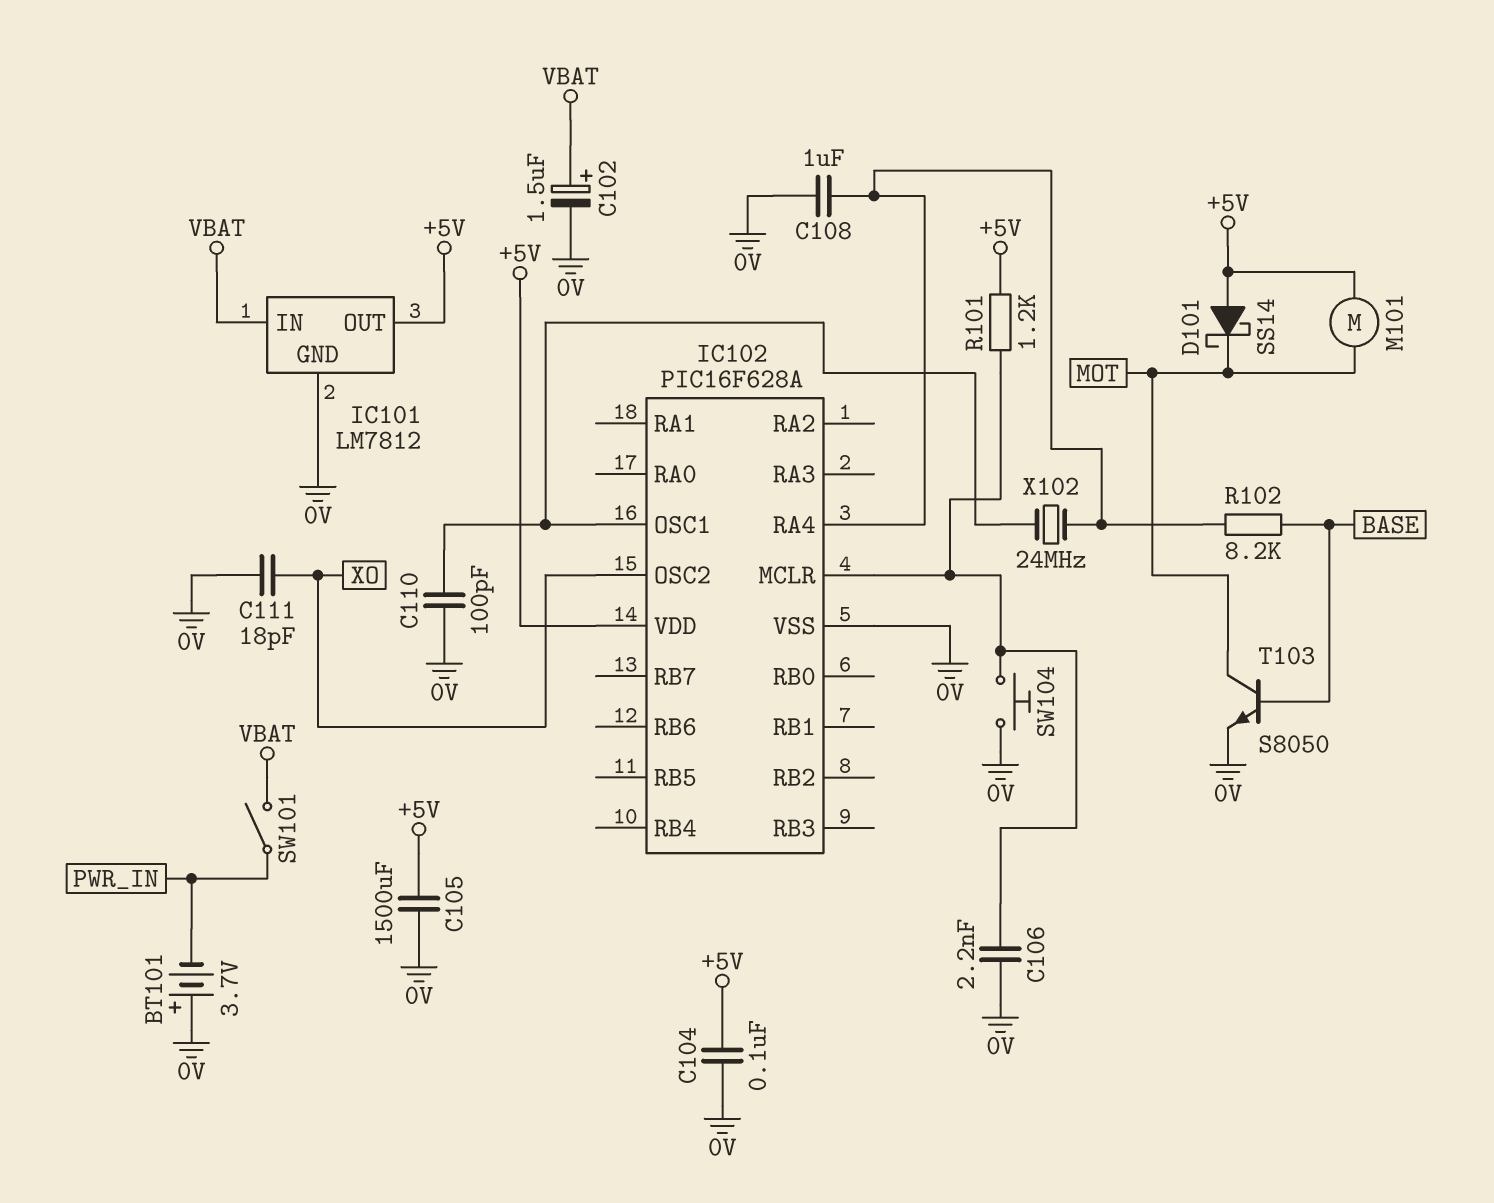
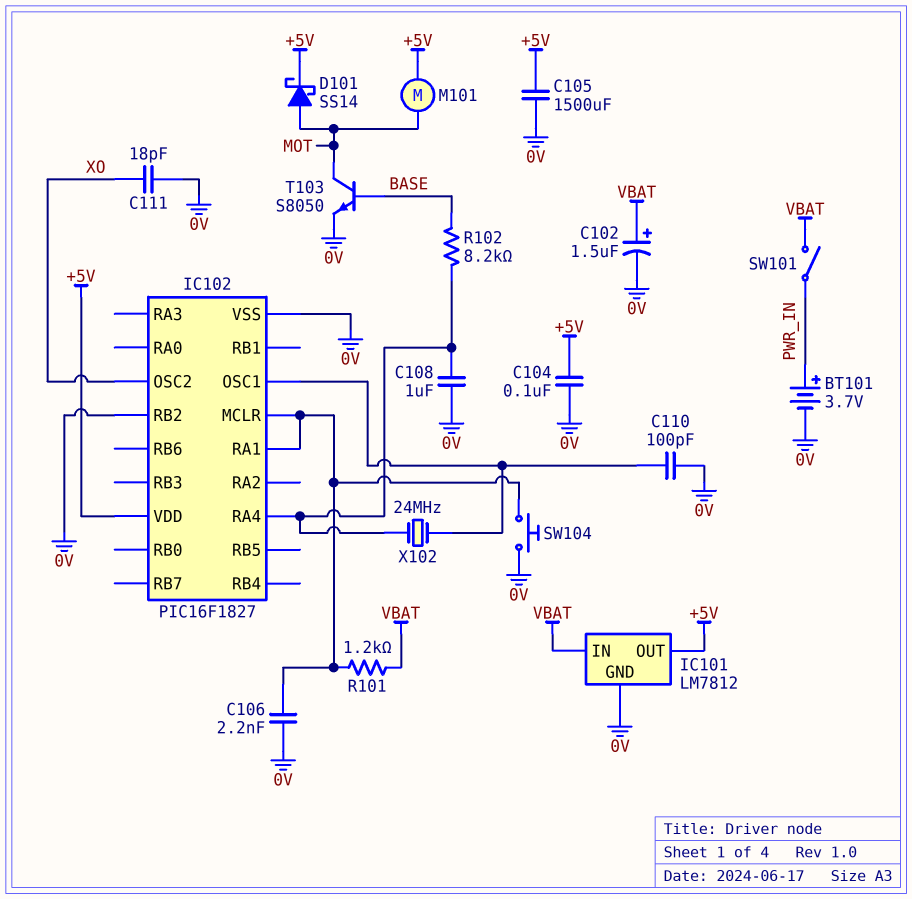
BT101: 3.7V (plus 0V, minus PWR_IN) -> 3.7V (plus PWR_IN, minus 0V)
D101: schottky SS14 (A +5V, K MOT) -> schottky SS14 (A MOT, K +5V)
IC102: PIC16F628A -> PIC16F1827
IC102 pin RA1: none -> IC102/MCLR
IC102 pin RB2: none -> 0V
R101: 1.2k (+5V, IC102/MCLR) -> 1.2k (IC102/MCLR, VBAT)

